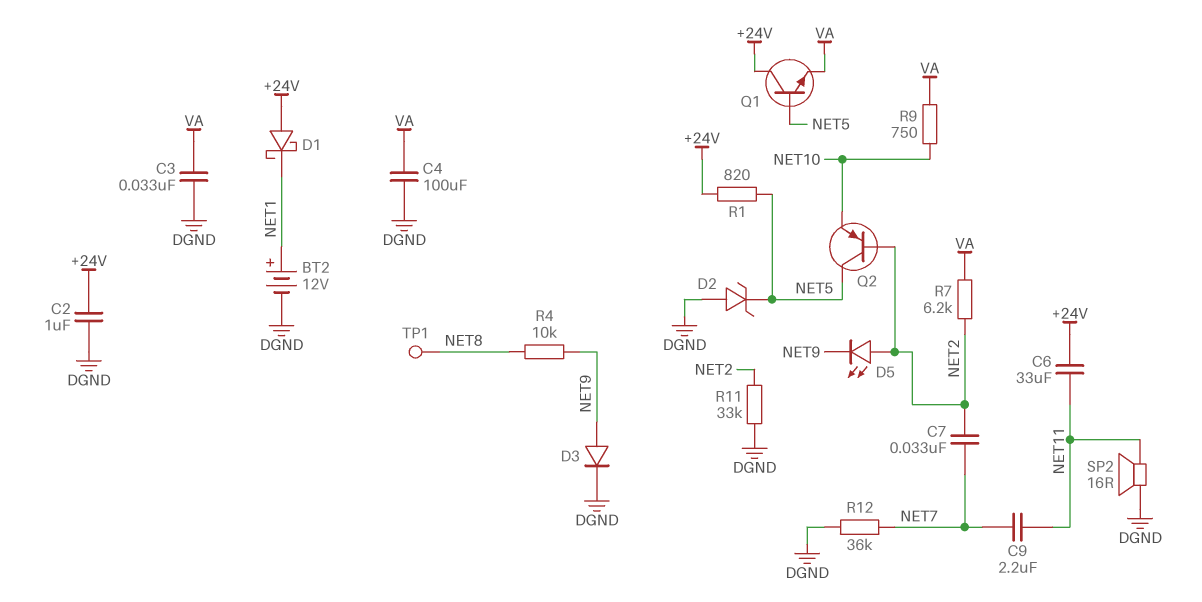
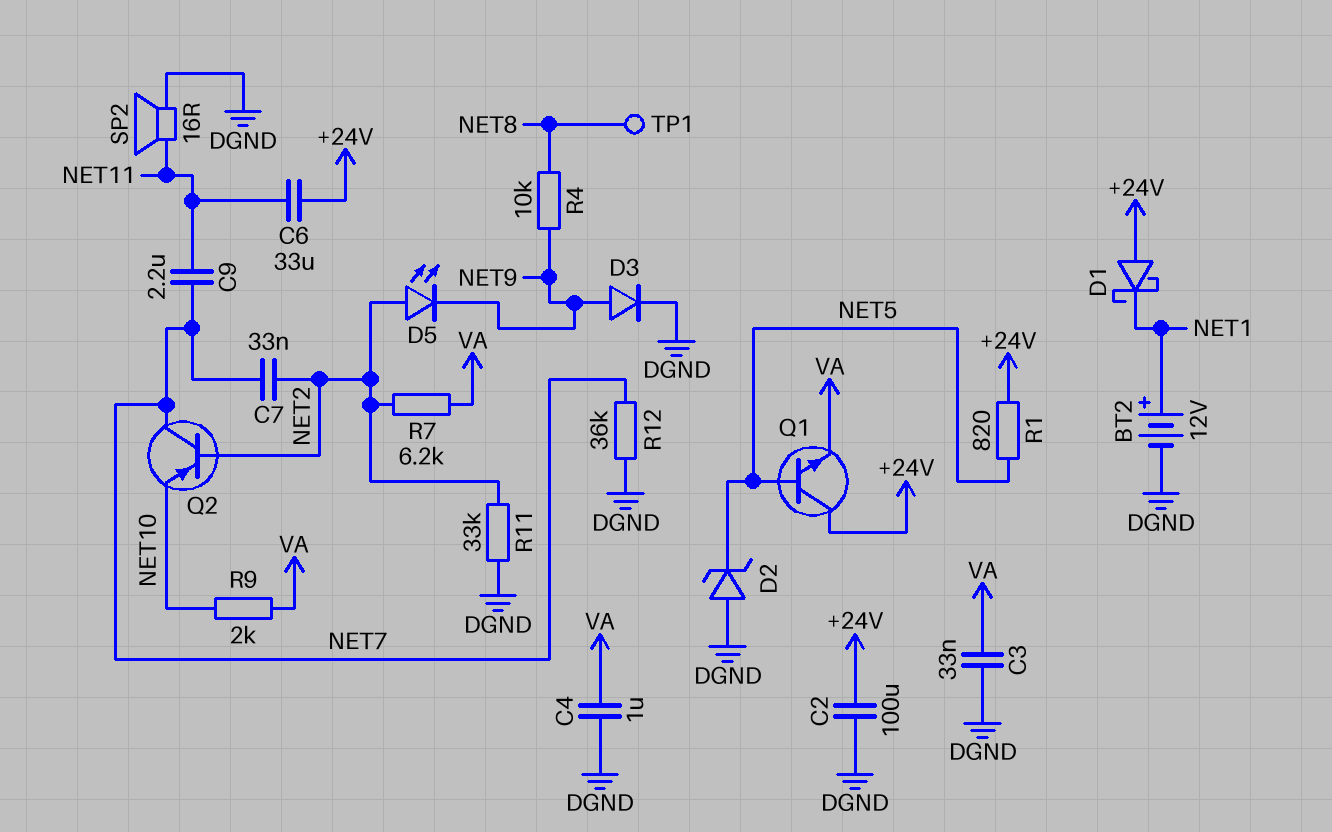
C2: 1uF (+24V, DGND) -> 100uF (+24V, DGND)
C4: 100uF (DGND, VA) -> 1uF (DGND, VA)
Q2: PNP (B NET2, C NET5, E NET10) -> PNP (B NET2, C NET7, E NET10)
R9: 750 (NET10, VA) -> 2k (NET10, VA)

